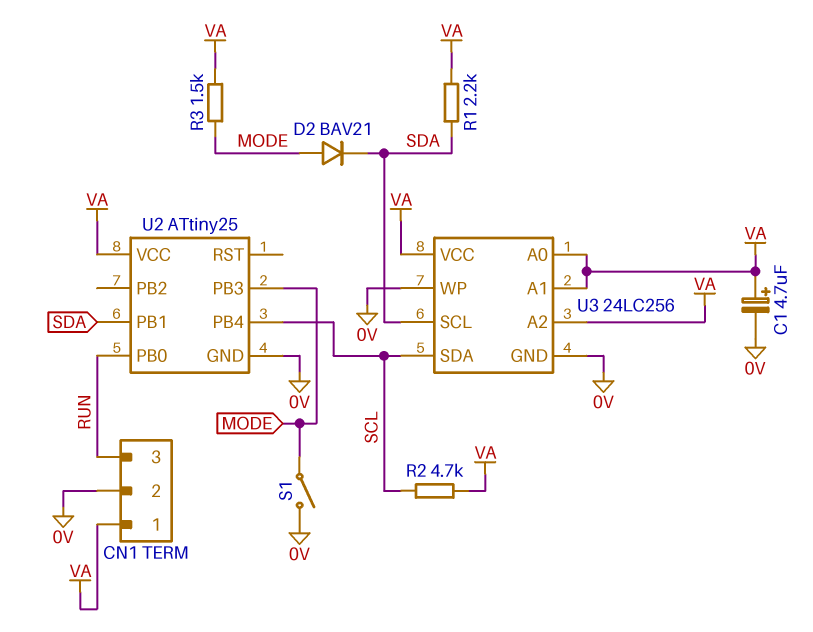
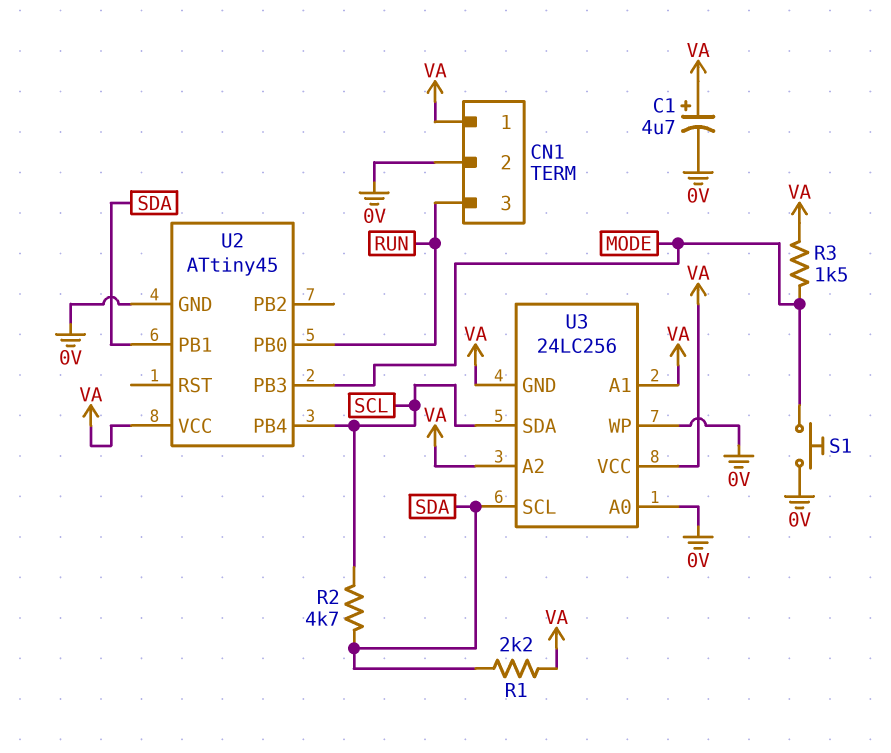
D2: diode BAV21 (A MODE, K SDA) -> none
R2: 4.7k (SCL, VA) -> 4.7k (SCL, SDA)
S1: switch (0V, MODE) -> button (0V, MODE)
U2: ATtiny25 -> ATtiny45
U3 pin A0: VA -> 0V
U3 pin GND: 0V -> VA

